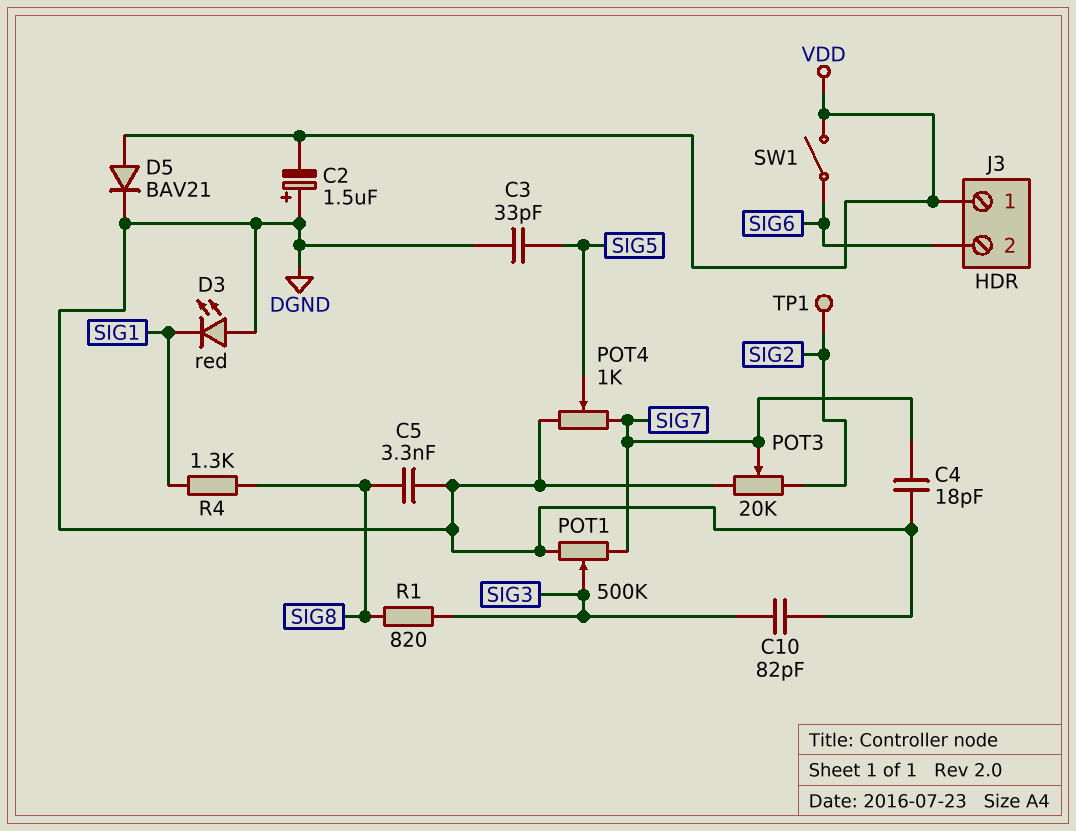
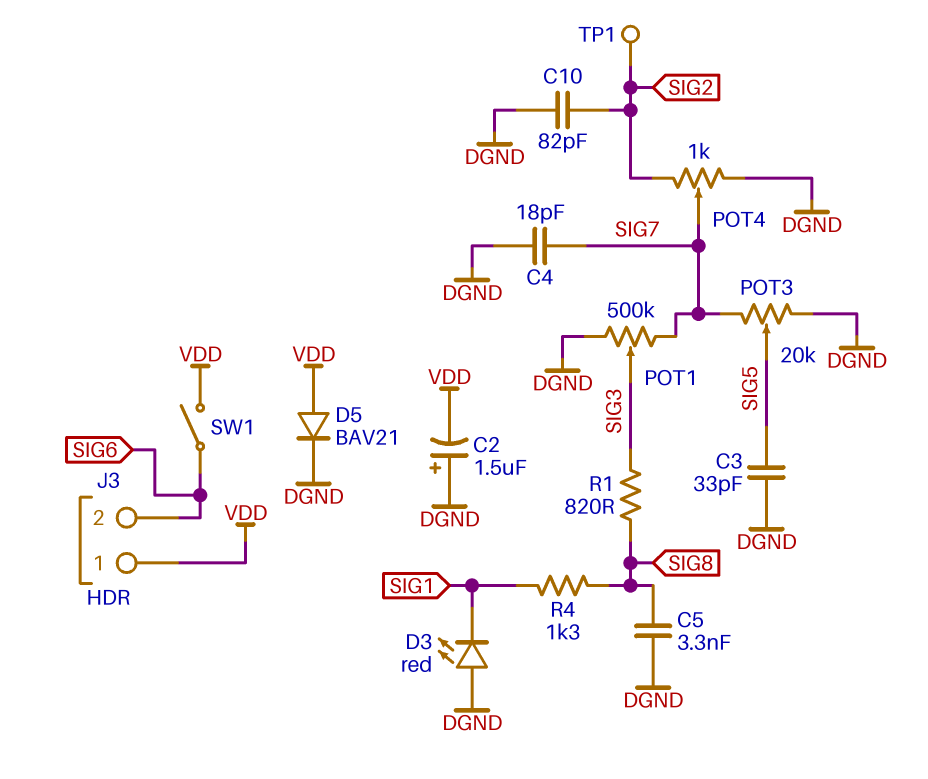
C10: 82pF (DGND, SIG3) -> 82pF (DGND, SIG2)
POT3: 20k (DGND, SIG2, wiper SIG7) -> 20k (DGND, SIG7, wiper SIG5)
POT4: 1k (DGND, SIG7, wiper SIG5) -> 1k (DGND, SIG2, wiper SIG7)

